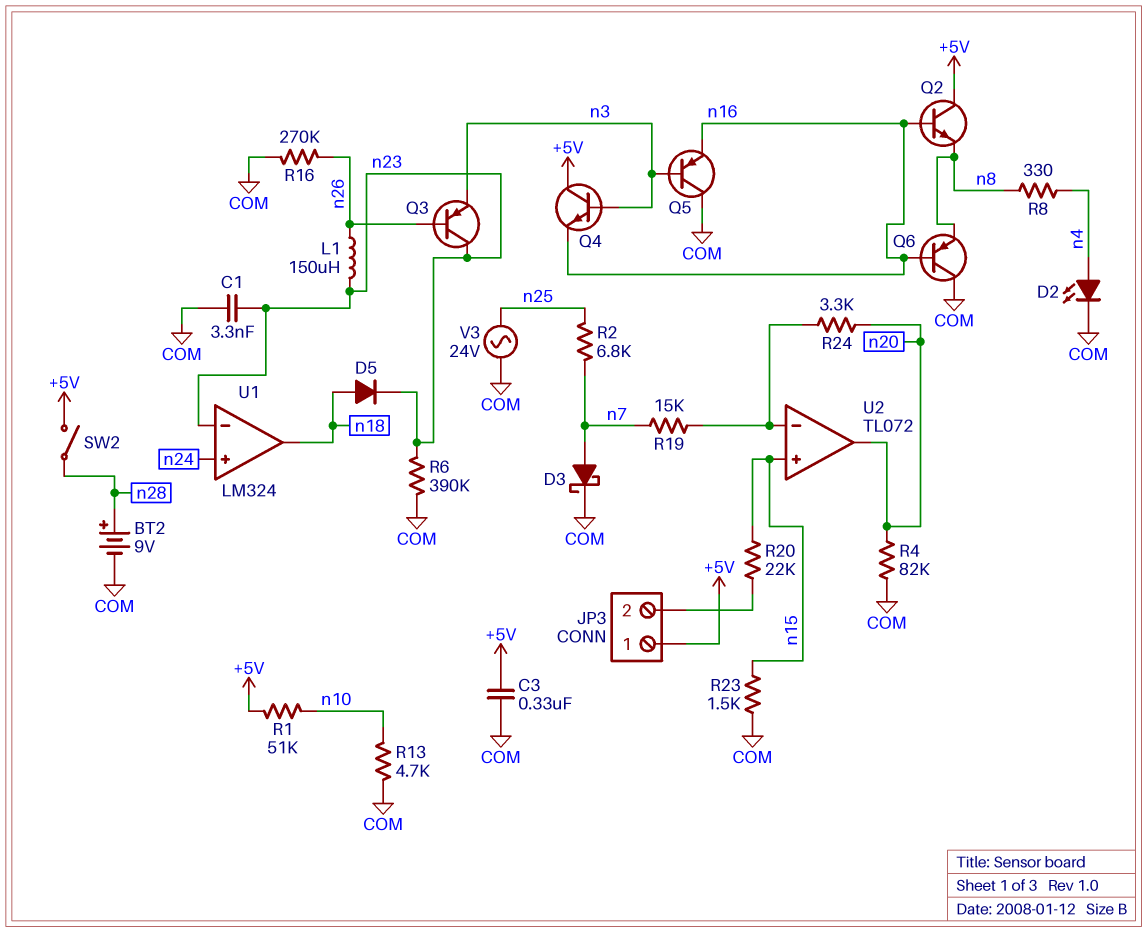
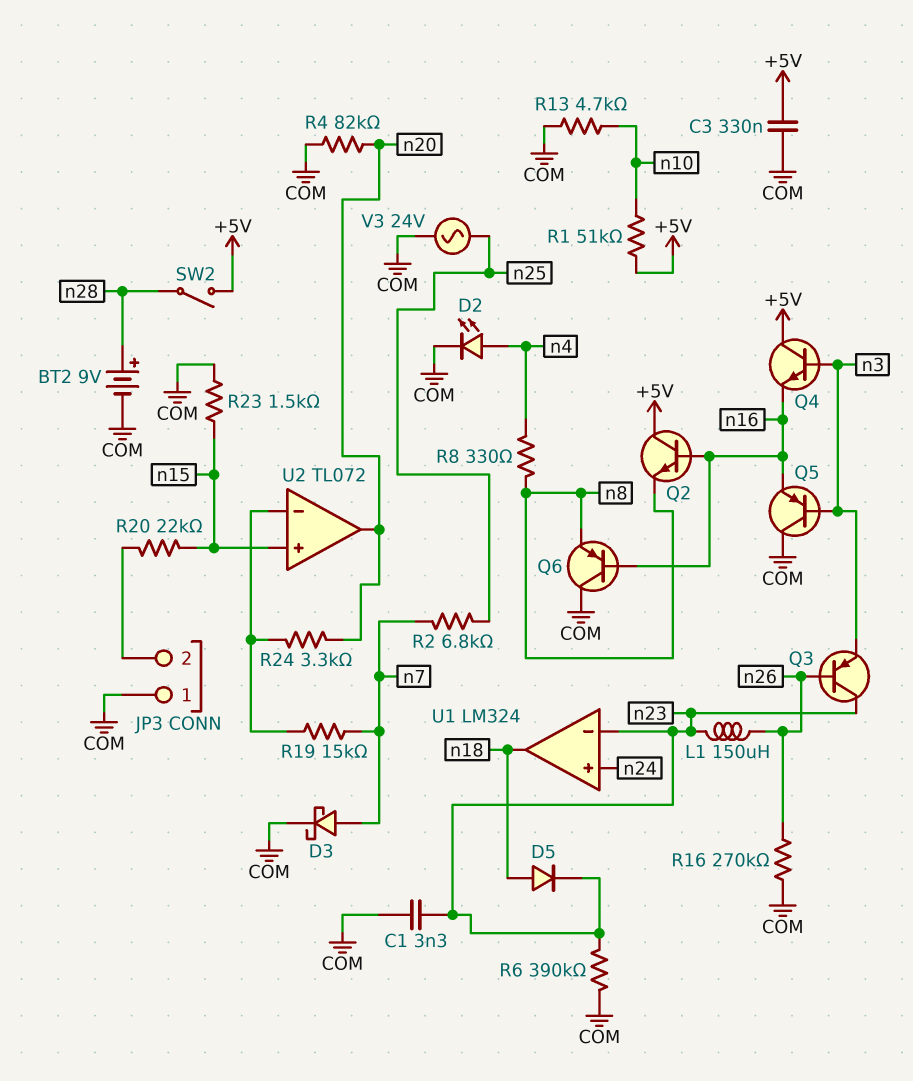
JP3 pin 1: +5V -> COM

